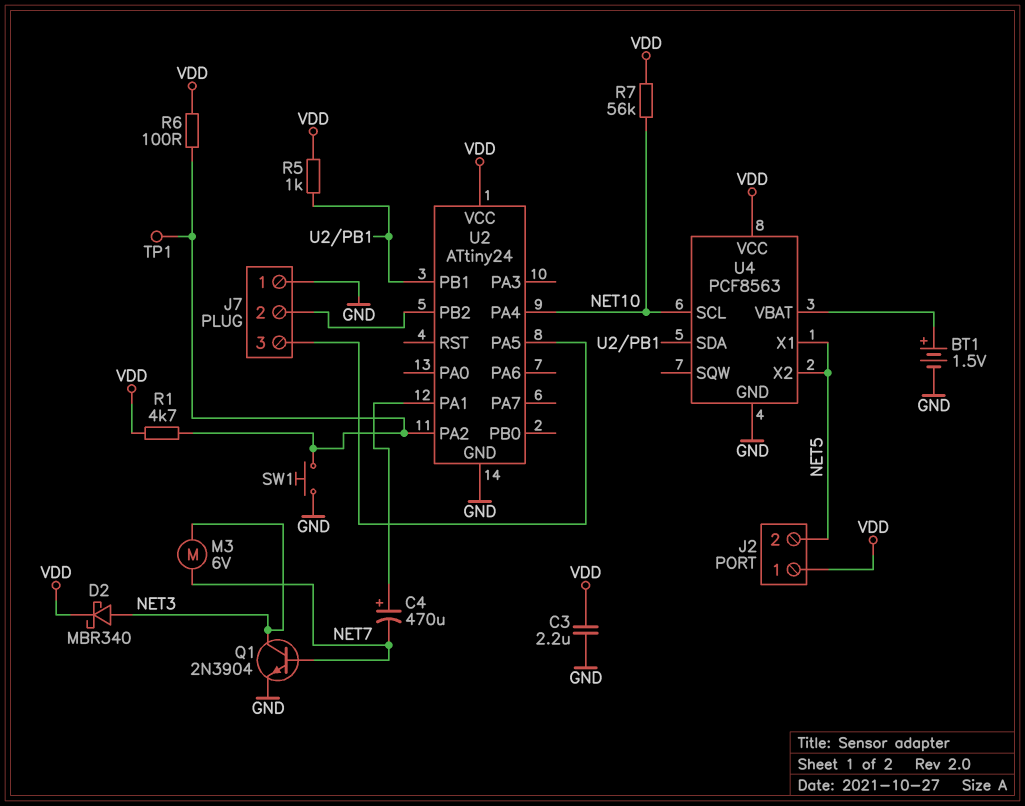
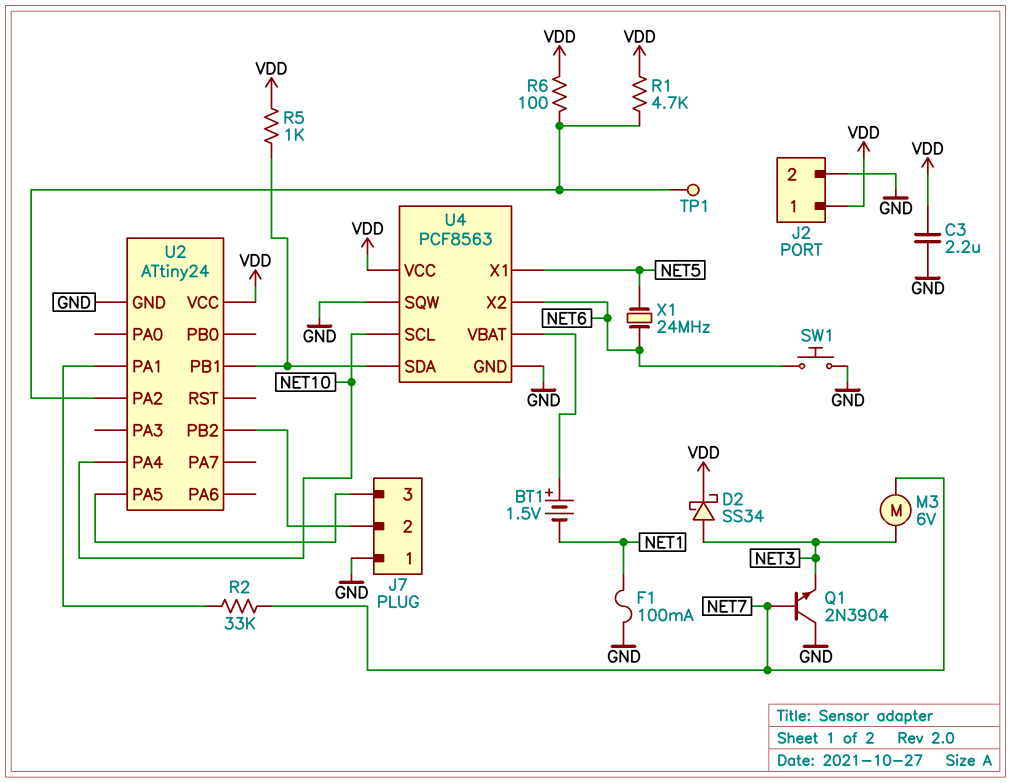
BT1: 1.5V (plus U4/VBAT, minus GND) -> 1.5V (plus U4/VBAT, minus NET1)
C4: 470uF (plus U2/PA1, minus NET7) -> none
D2: schottky MBR340 (A NET3, K VDD) -> schottky SS34 (A NET3, K VDD)
F1: none -> 100mA (GND, NET1)
J2 pin 2: NET5 -> GND
Q1: NPN 2N3904 (B NET7, C NET3, E GND) -> NPN 2N3904 (B NET7, C GND, E NET3)
R2: none -> 33k (NET7, U2/PA1)
R7: 56k (NET10, VDD) -> none
SW1: button (GND, U2/PA2) -> button (GND, NET6)
U4 pin SQW: none -> GND
U4 pin X2: NET5 -> NET6
X1: none -> 24MHz (NET5, NET6)

